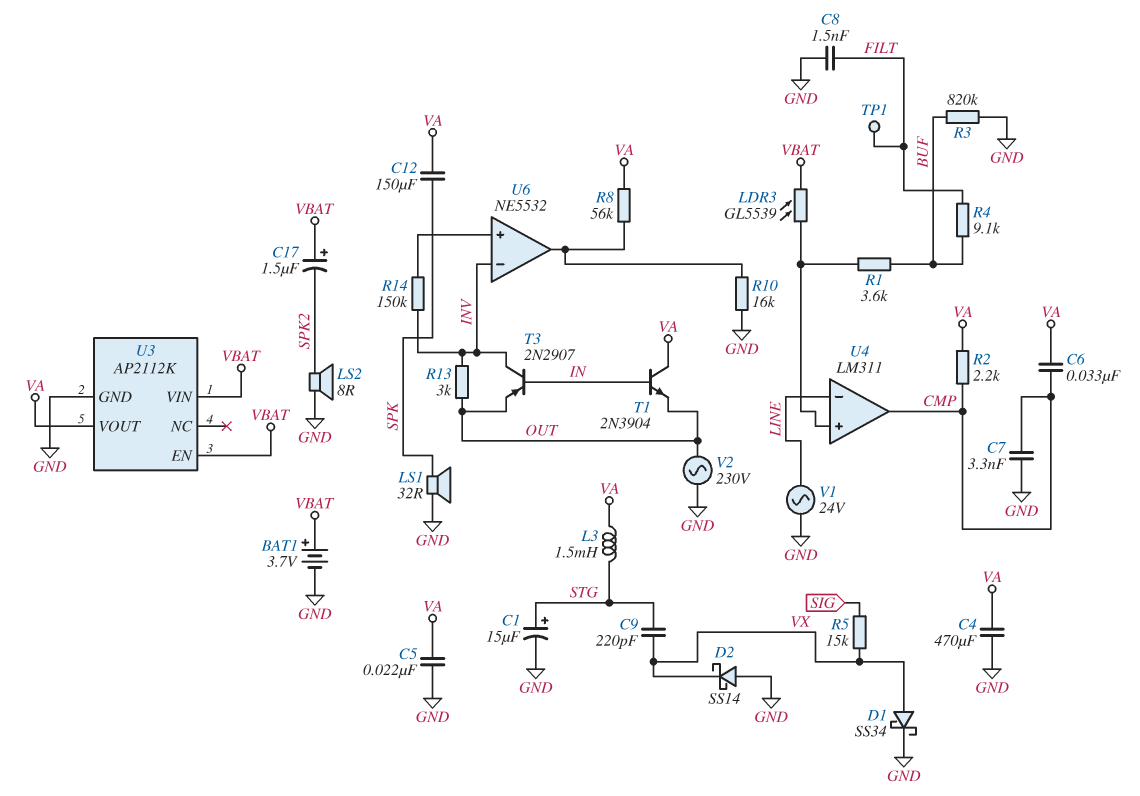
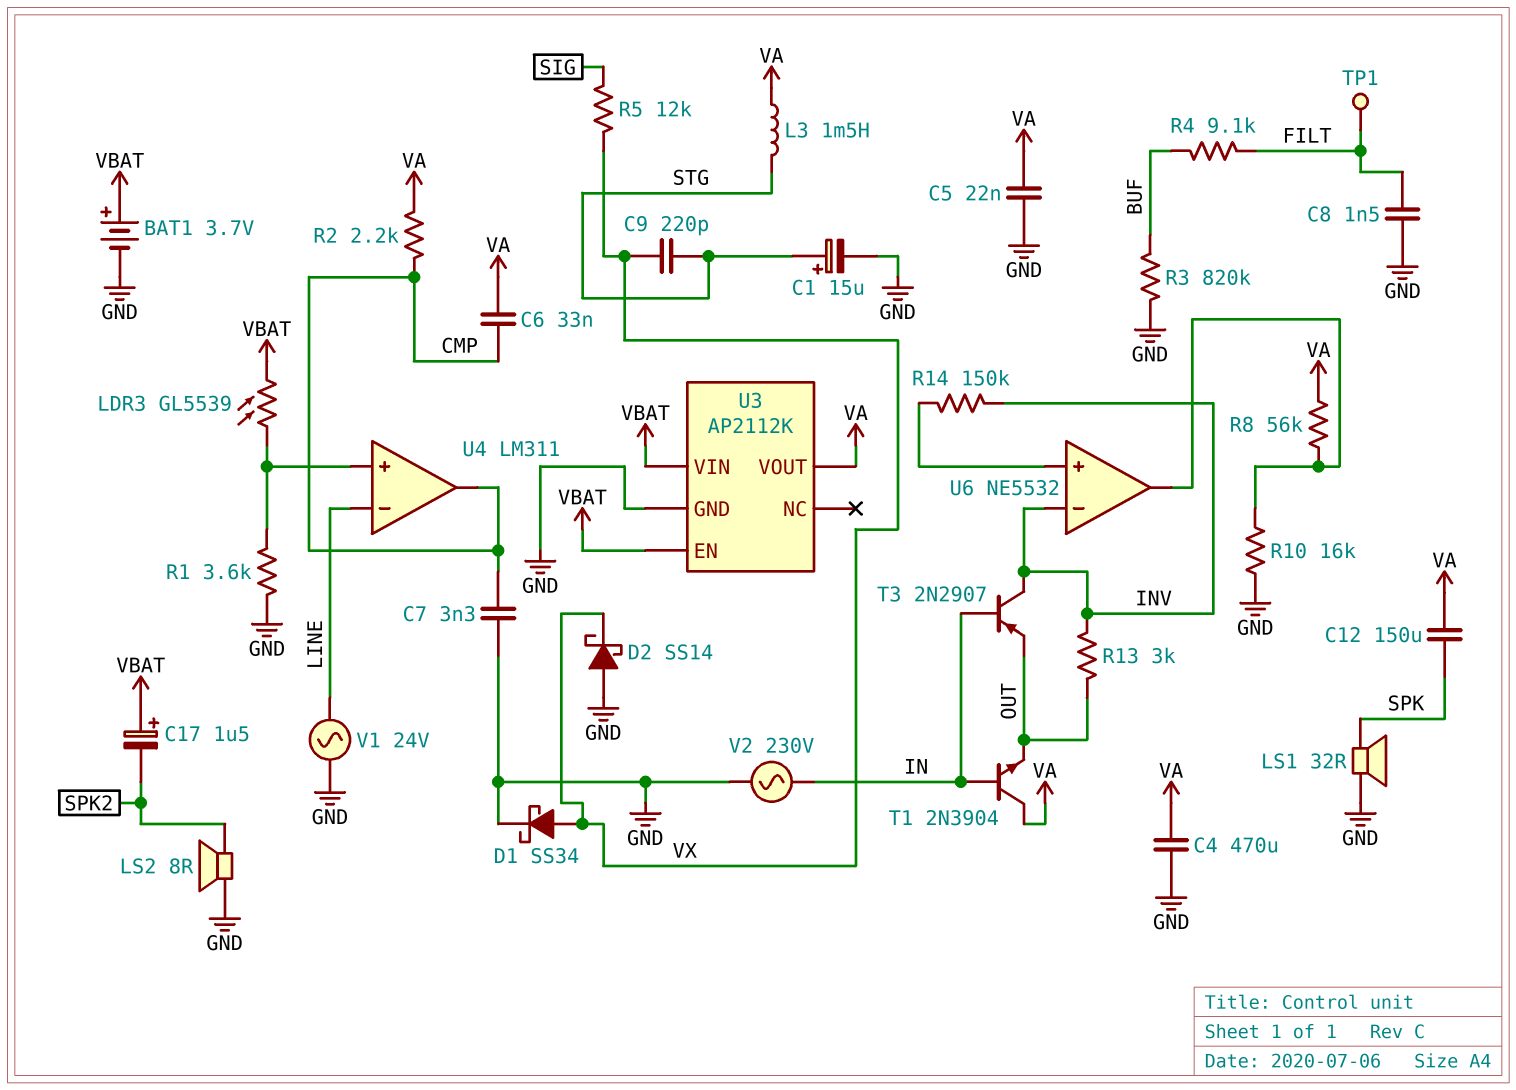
R1: 3.6k (BUF, U4/in+) -> 3.6k (GND, U4/in+)
R5: 15k (SIG, VX) -> 12k (SIG, VX)
V2: AC 230V (GND, OUT) -> AC 230V (GND, IN)

